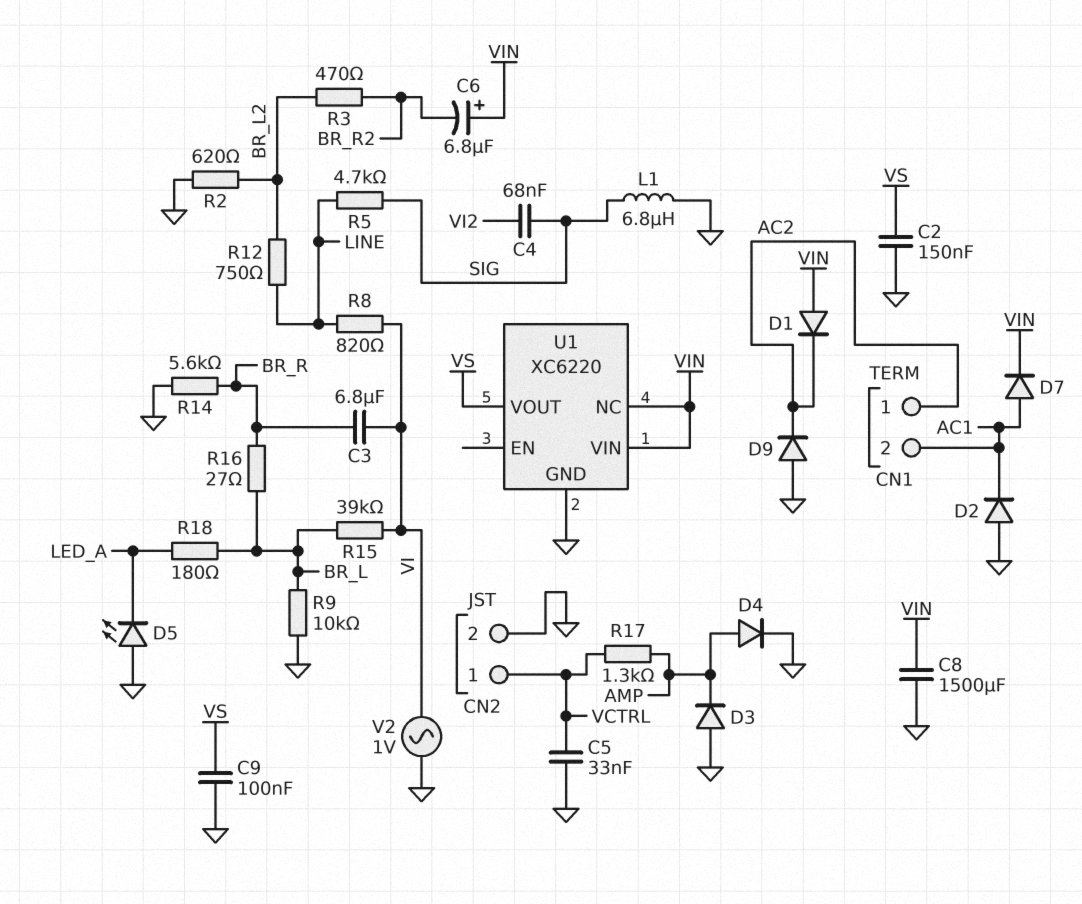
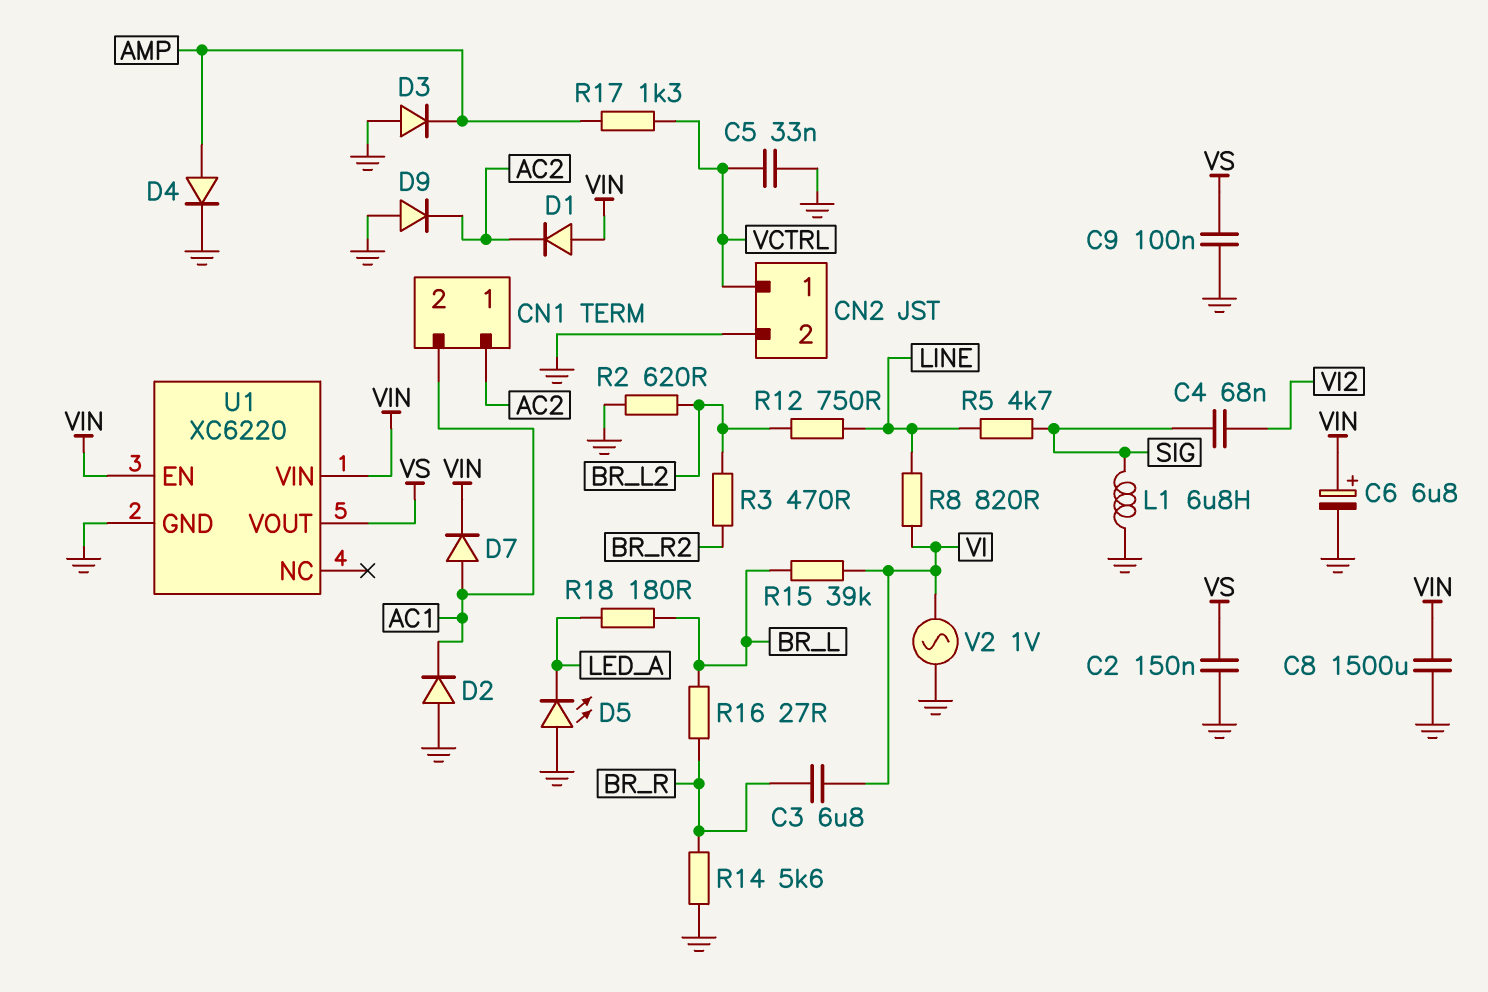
C6: 6.8uF (plus VIN, minus BR_R2) -> 6.8uF (plus VIN, minus GND)
R9: 10k (BR_L, GND) -> none
U1 pin EN: none -> VIN
U1 pin NC: VIN -> none

